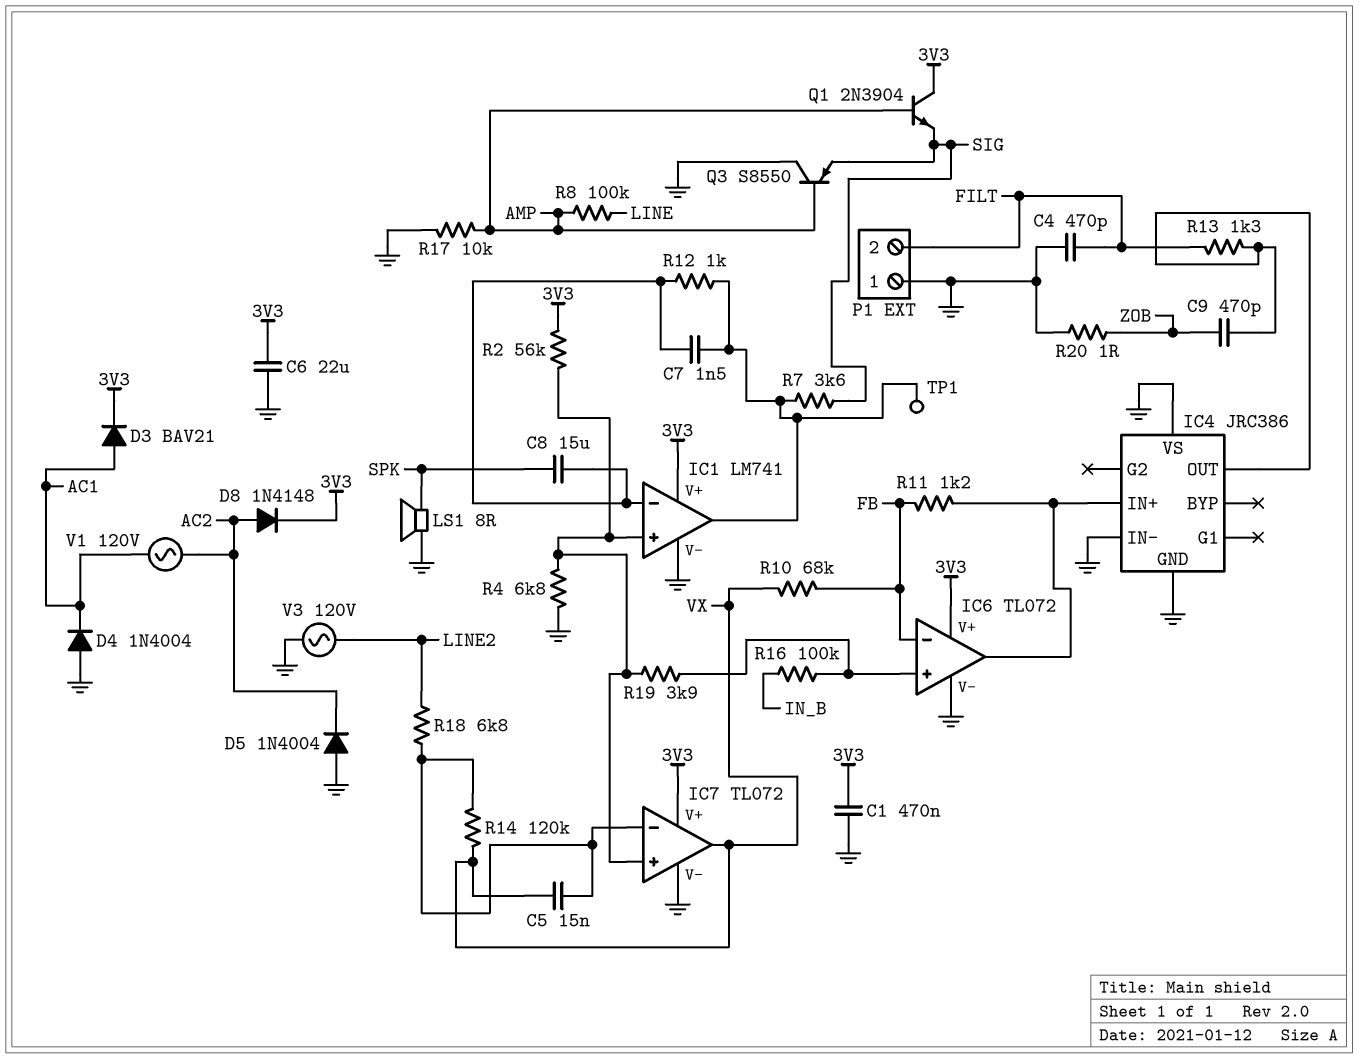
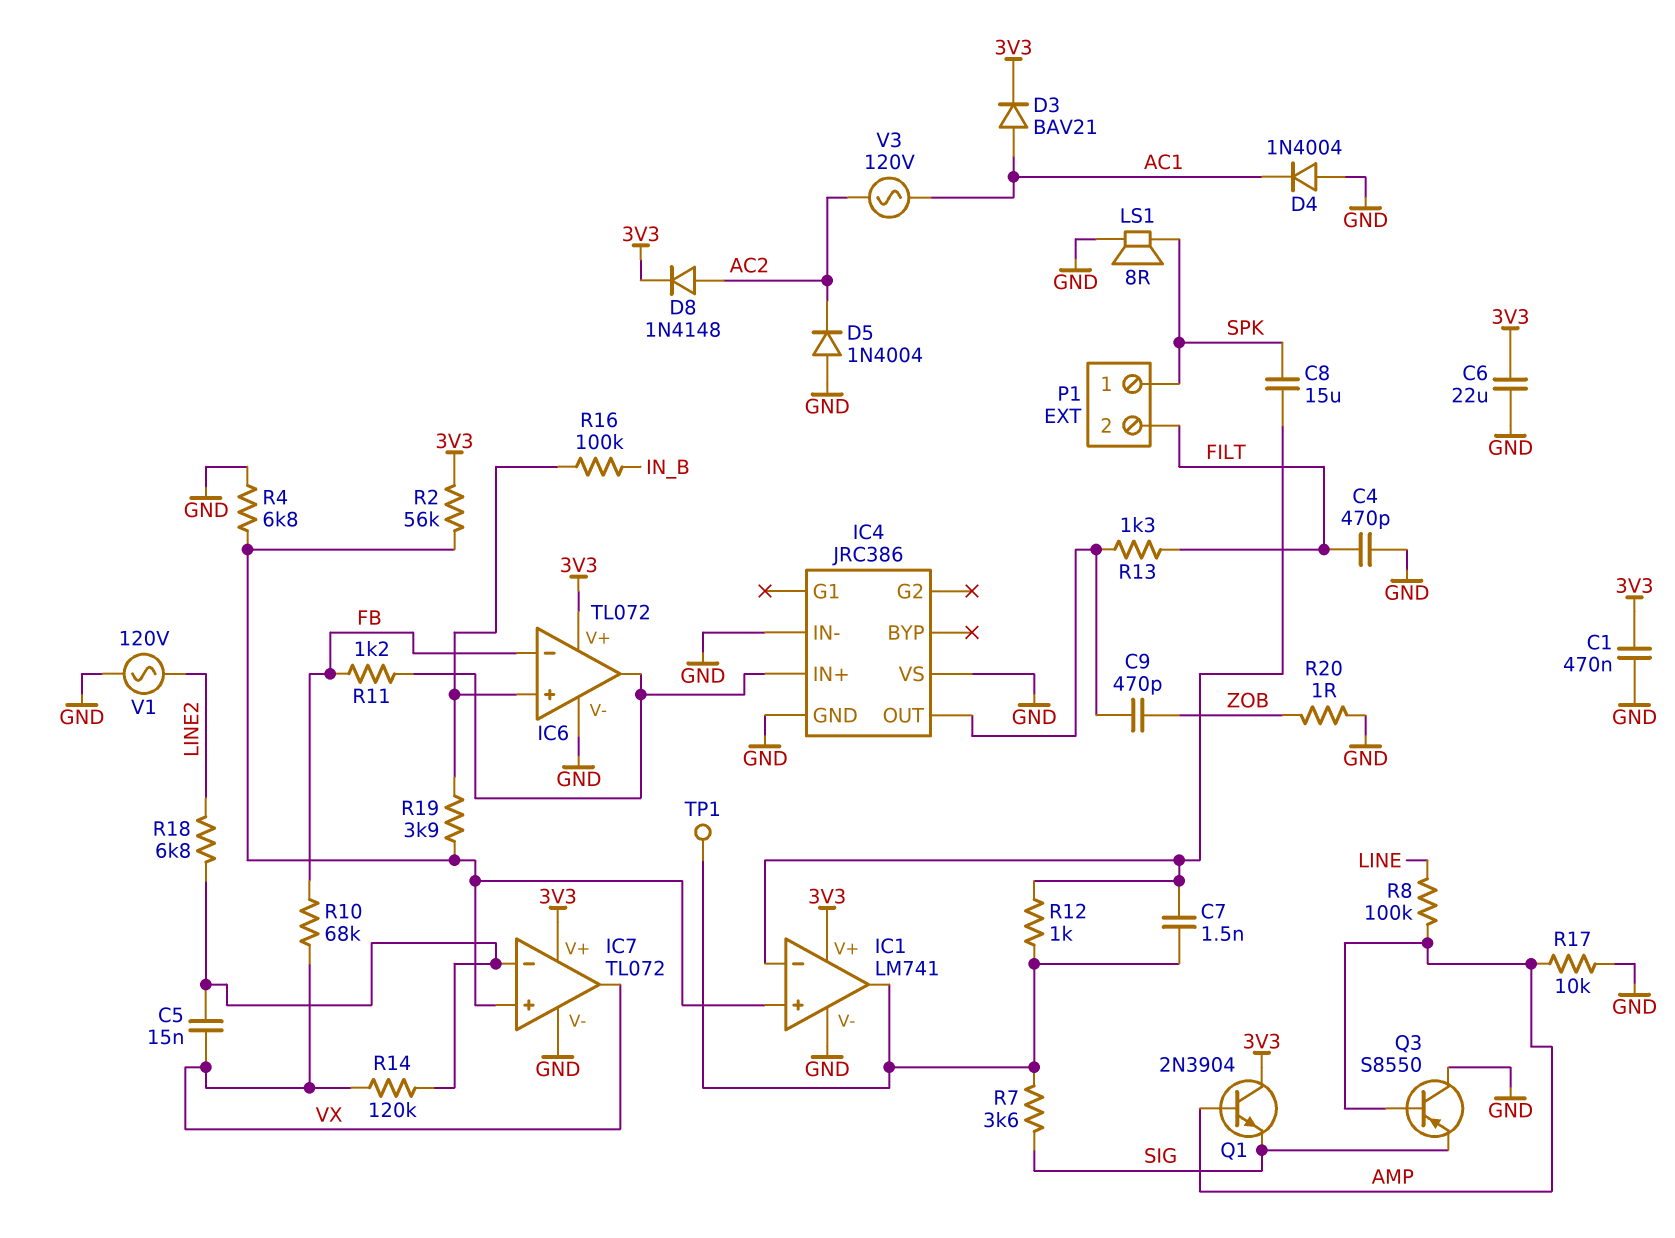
P1 pin 1: GND -> SPK
V1: AC 120V (AC1, AC2) -> AC 120V (GND, LINE2)
V3: AC 120V (GND, LINE2) -> AC 120V (AC1, AC2)

